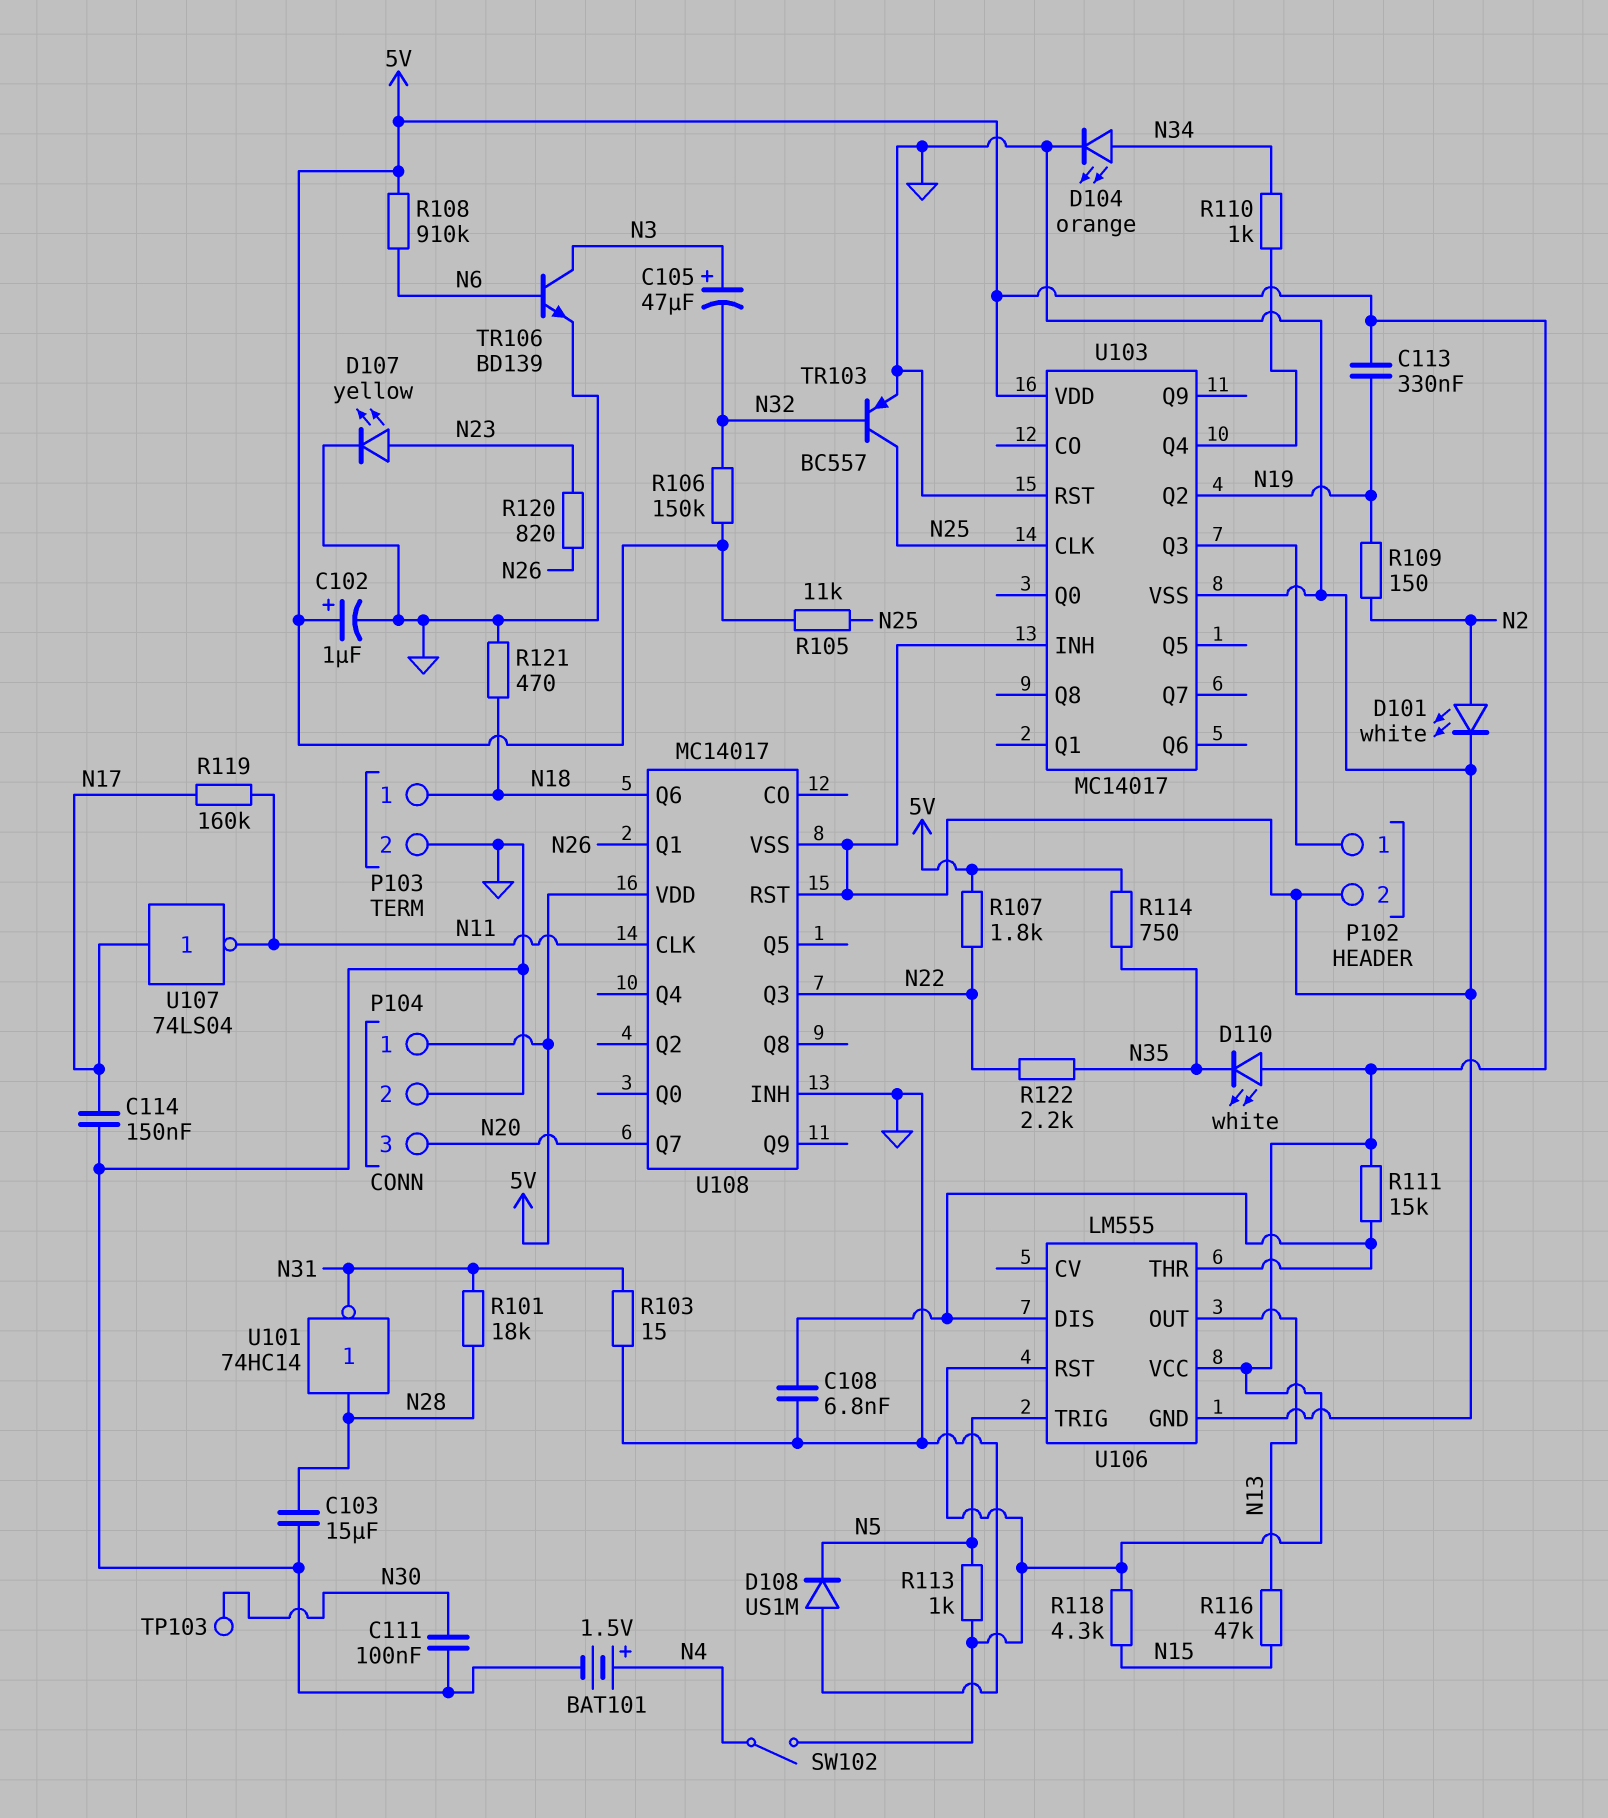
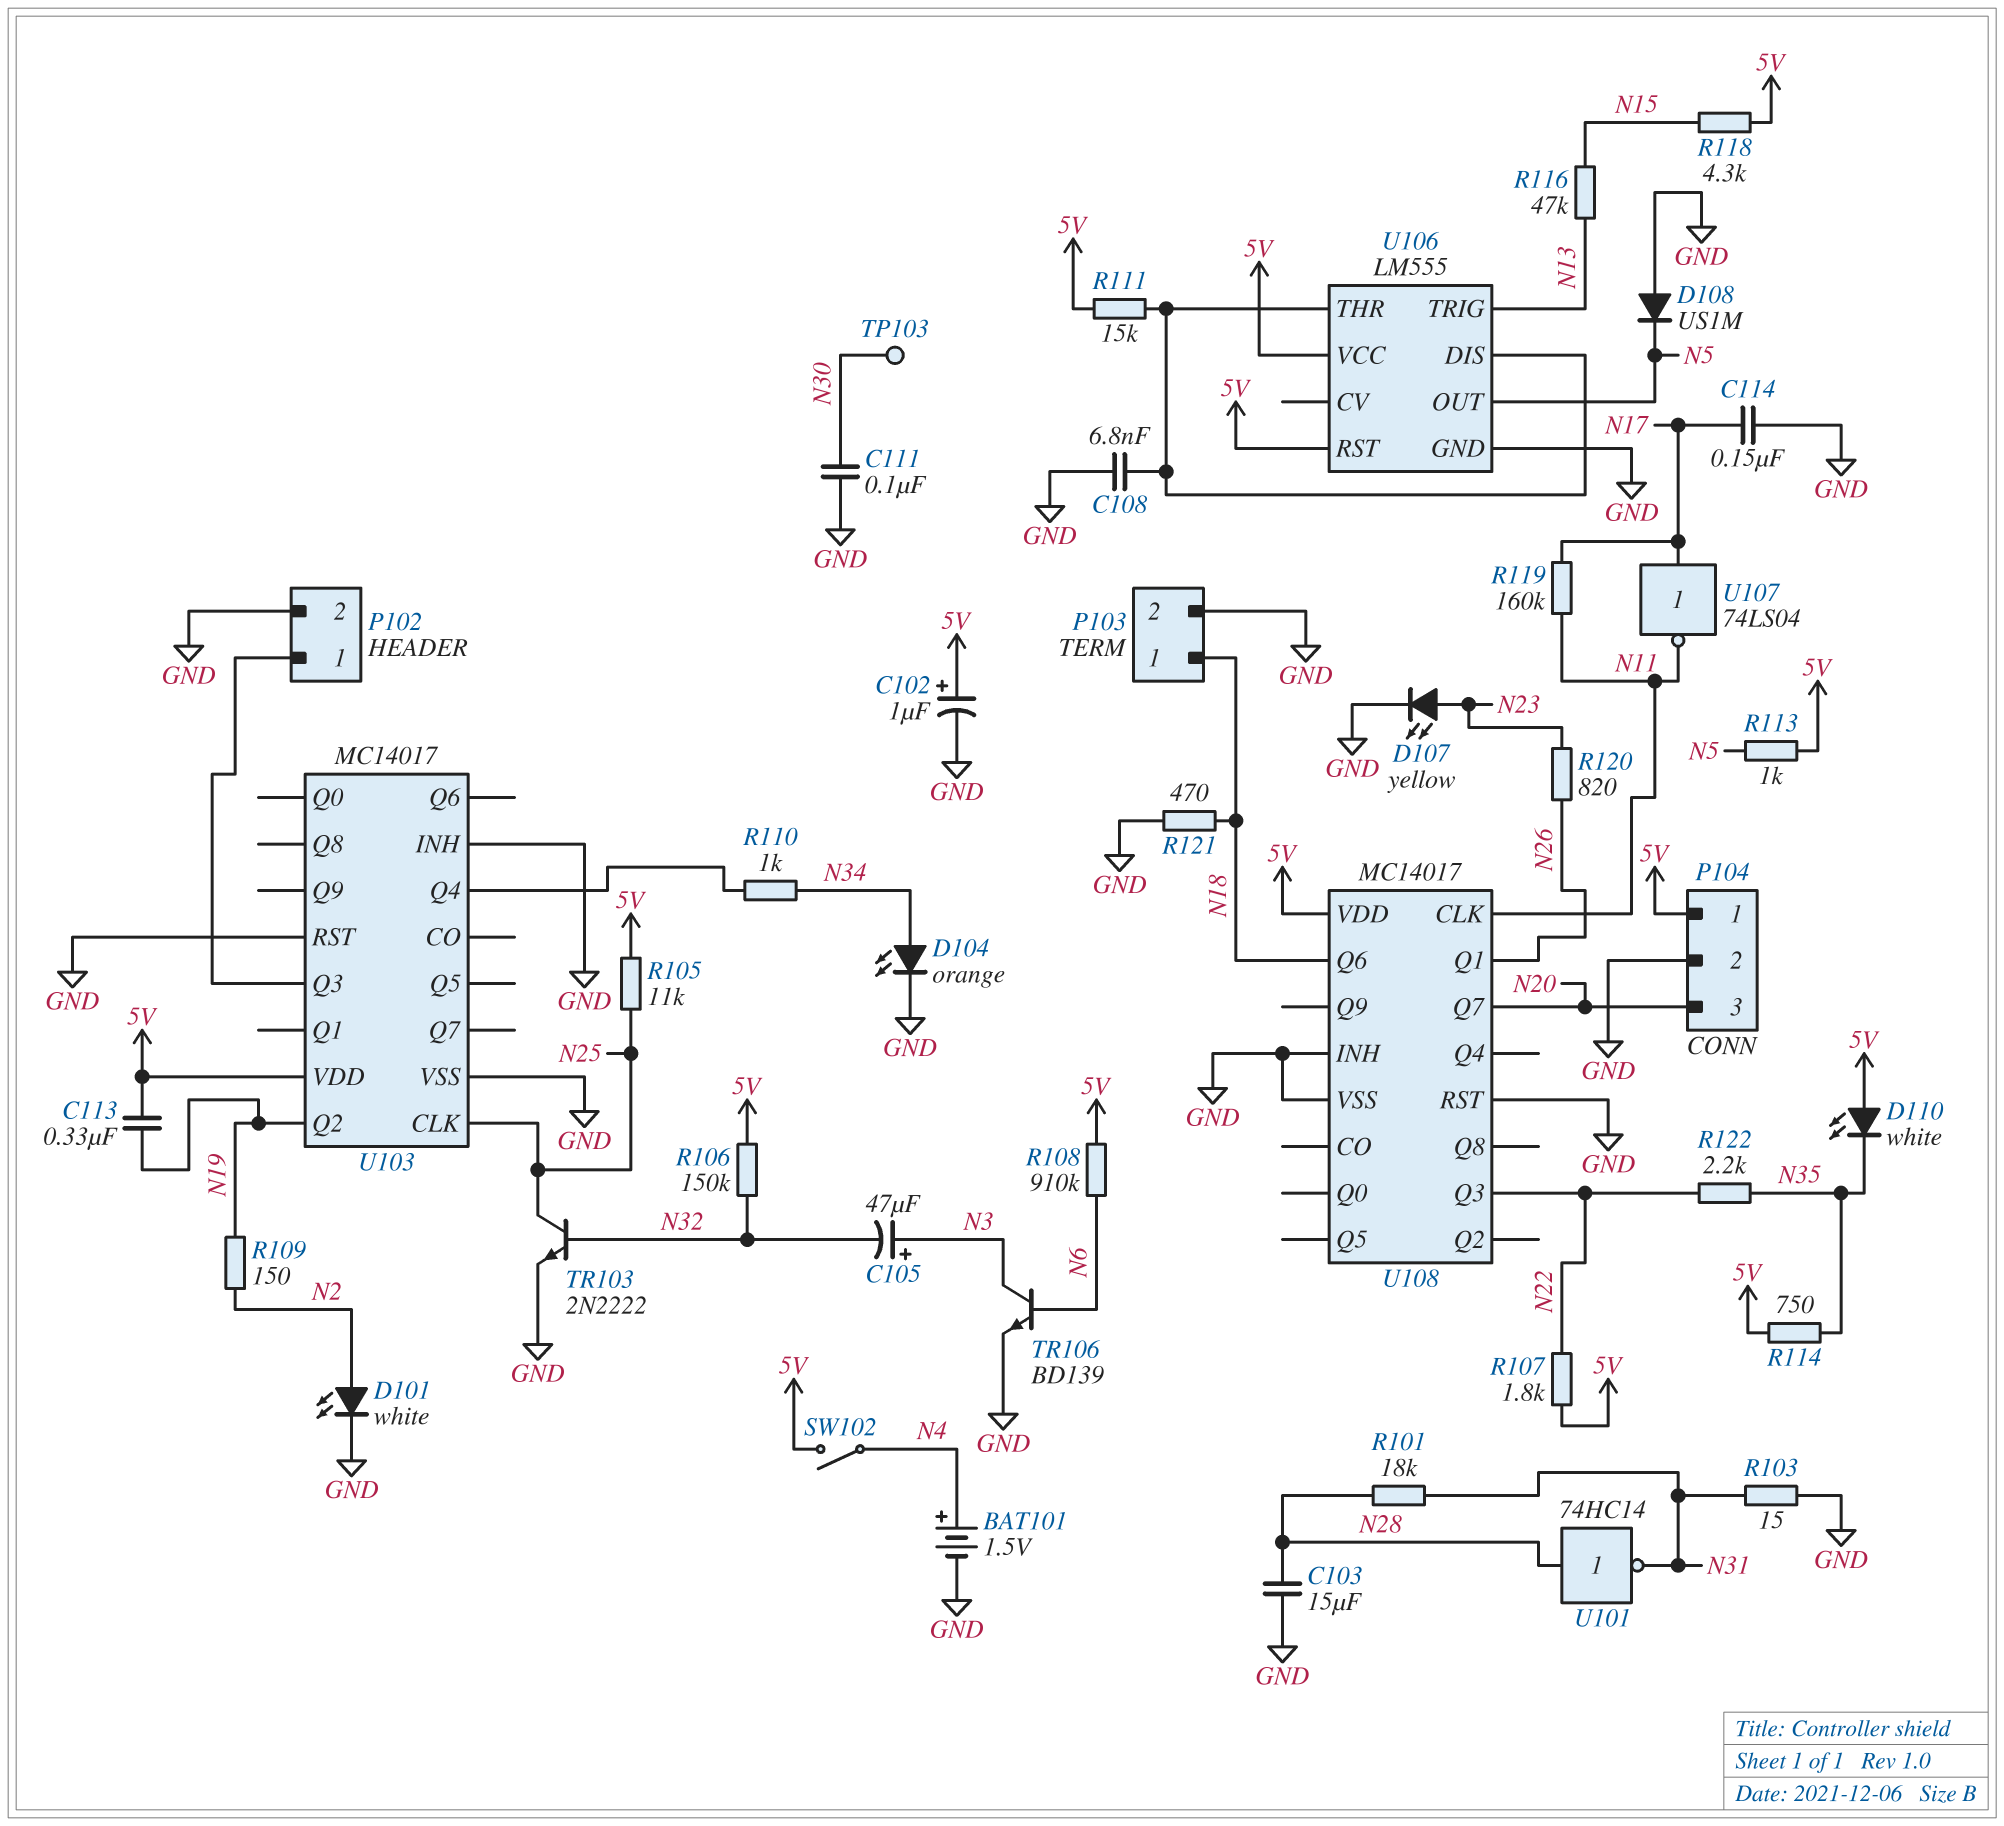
TR103: PNP BC557 (B N32, C N25, E GND) -> NPN 2N2222 (B N32, C N25, E GND)
U106 pin OUT: N13 -> N5
U106 pin TRIG: N5 -> N13

